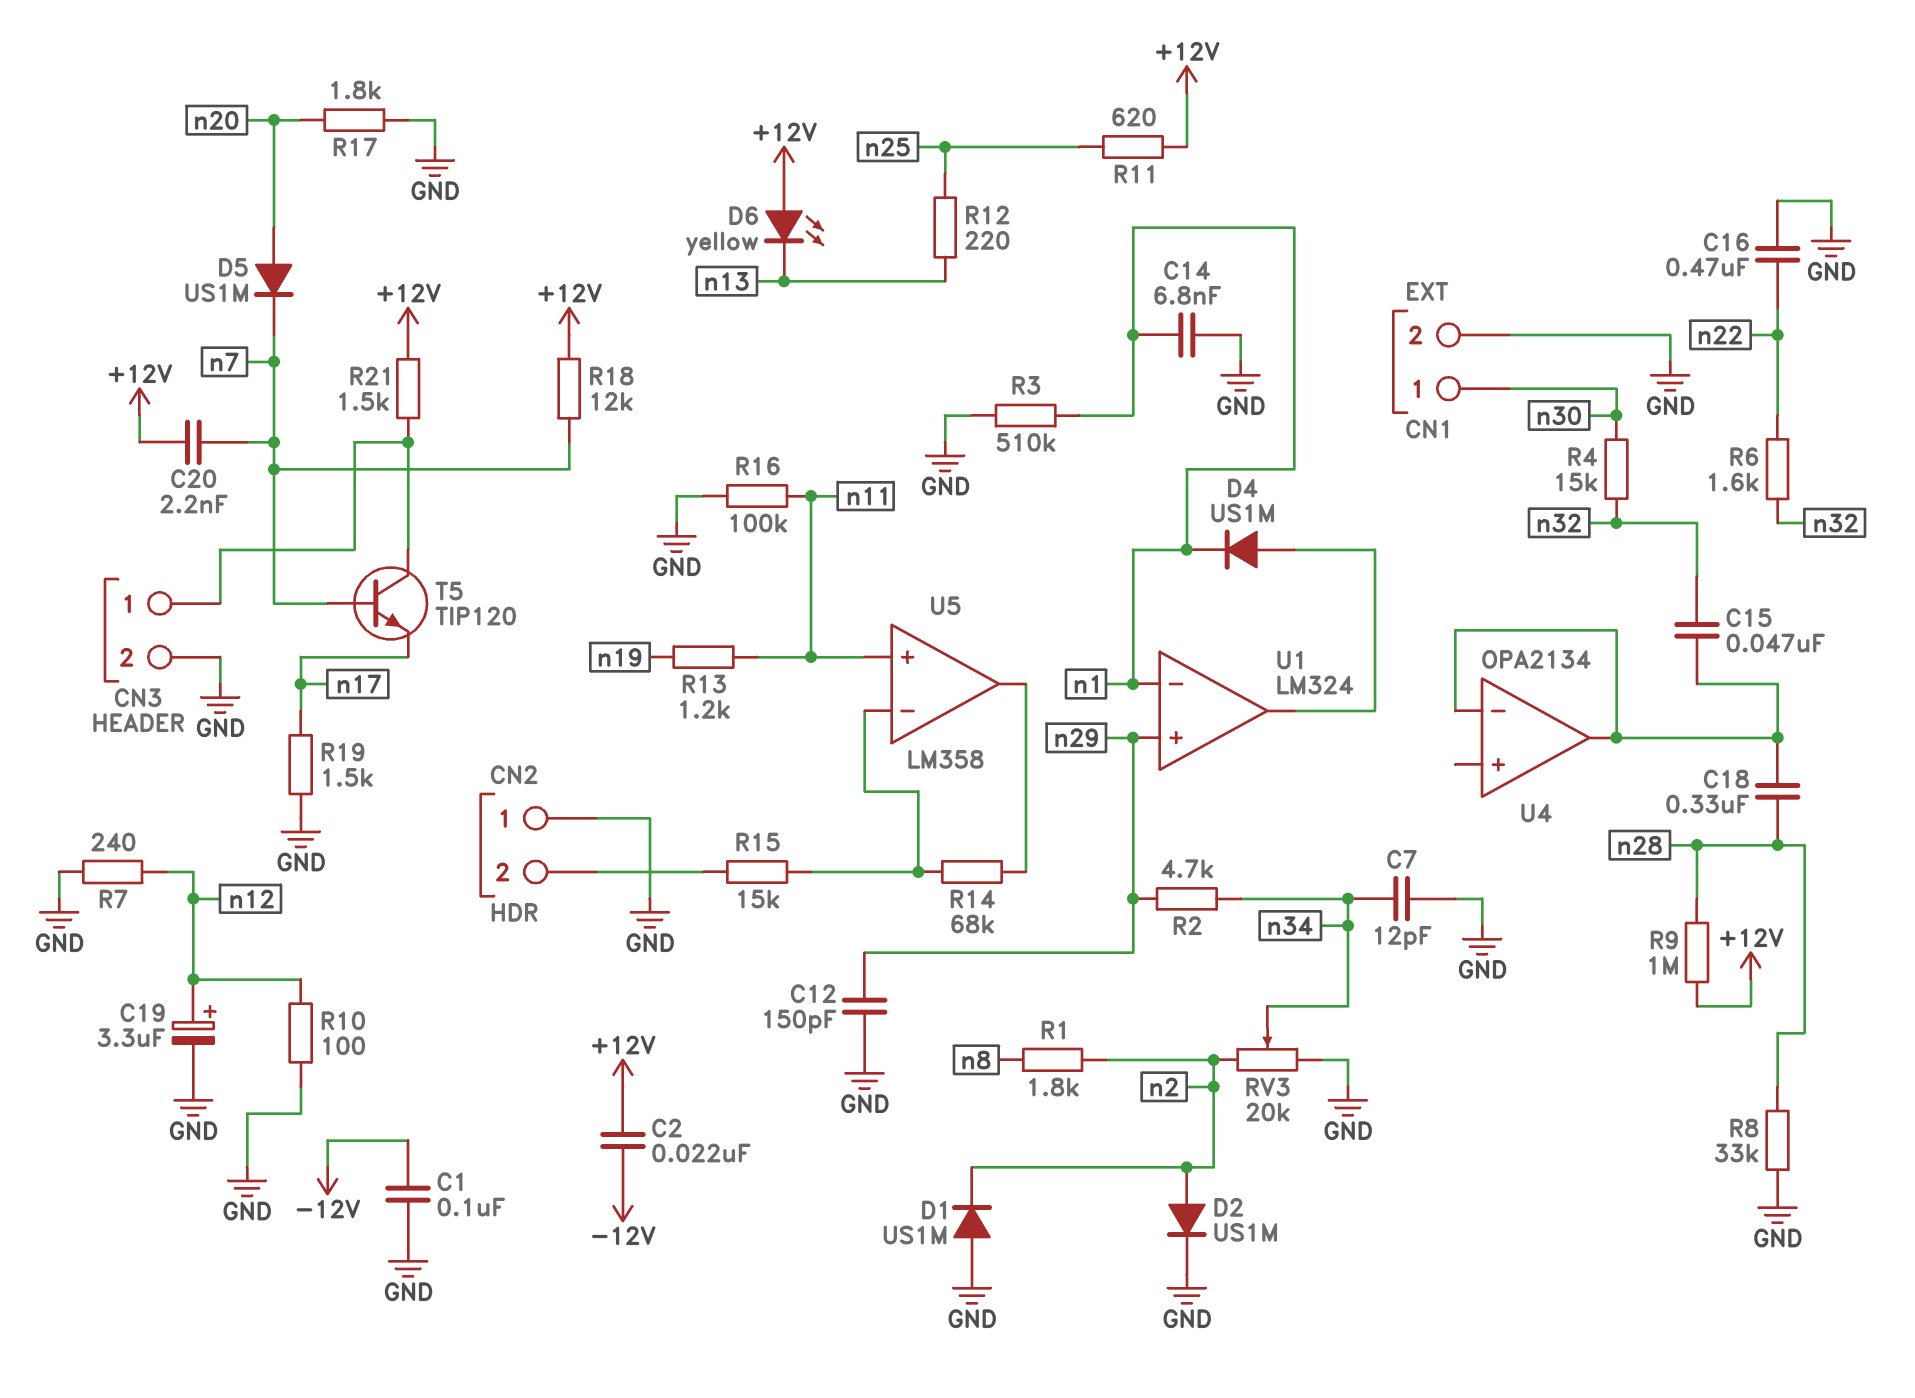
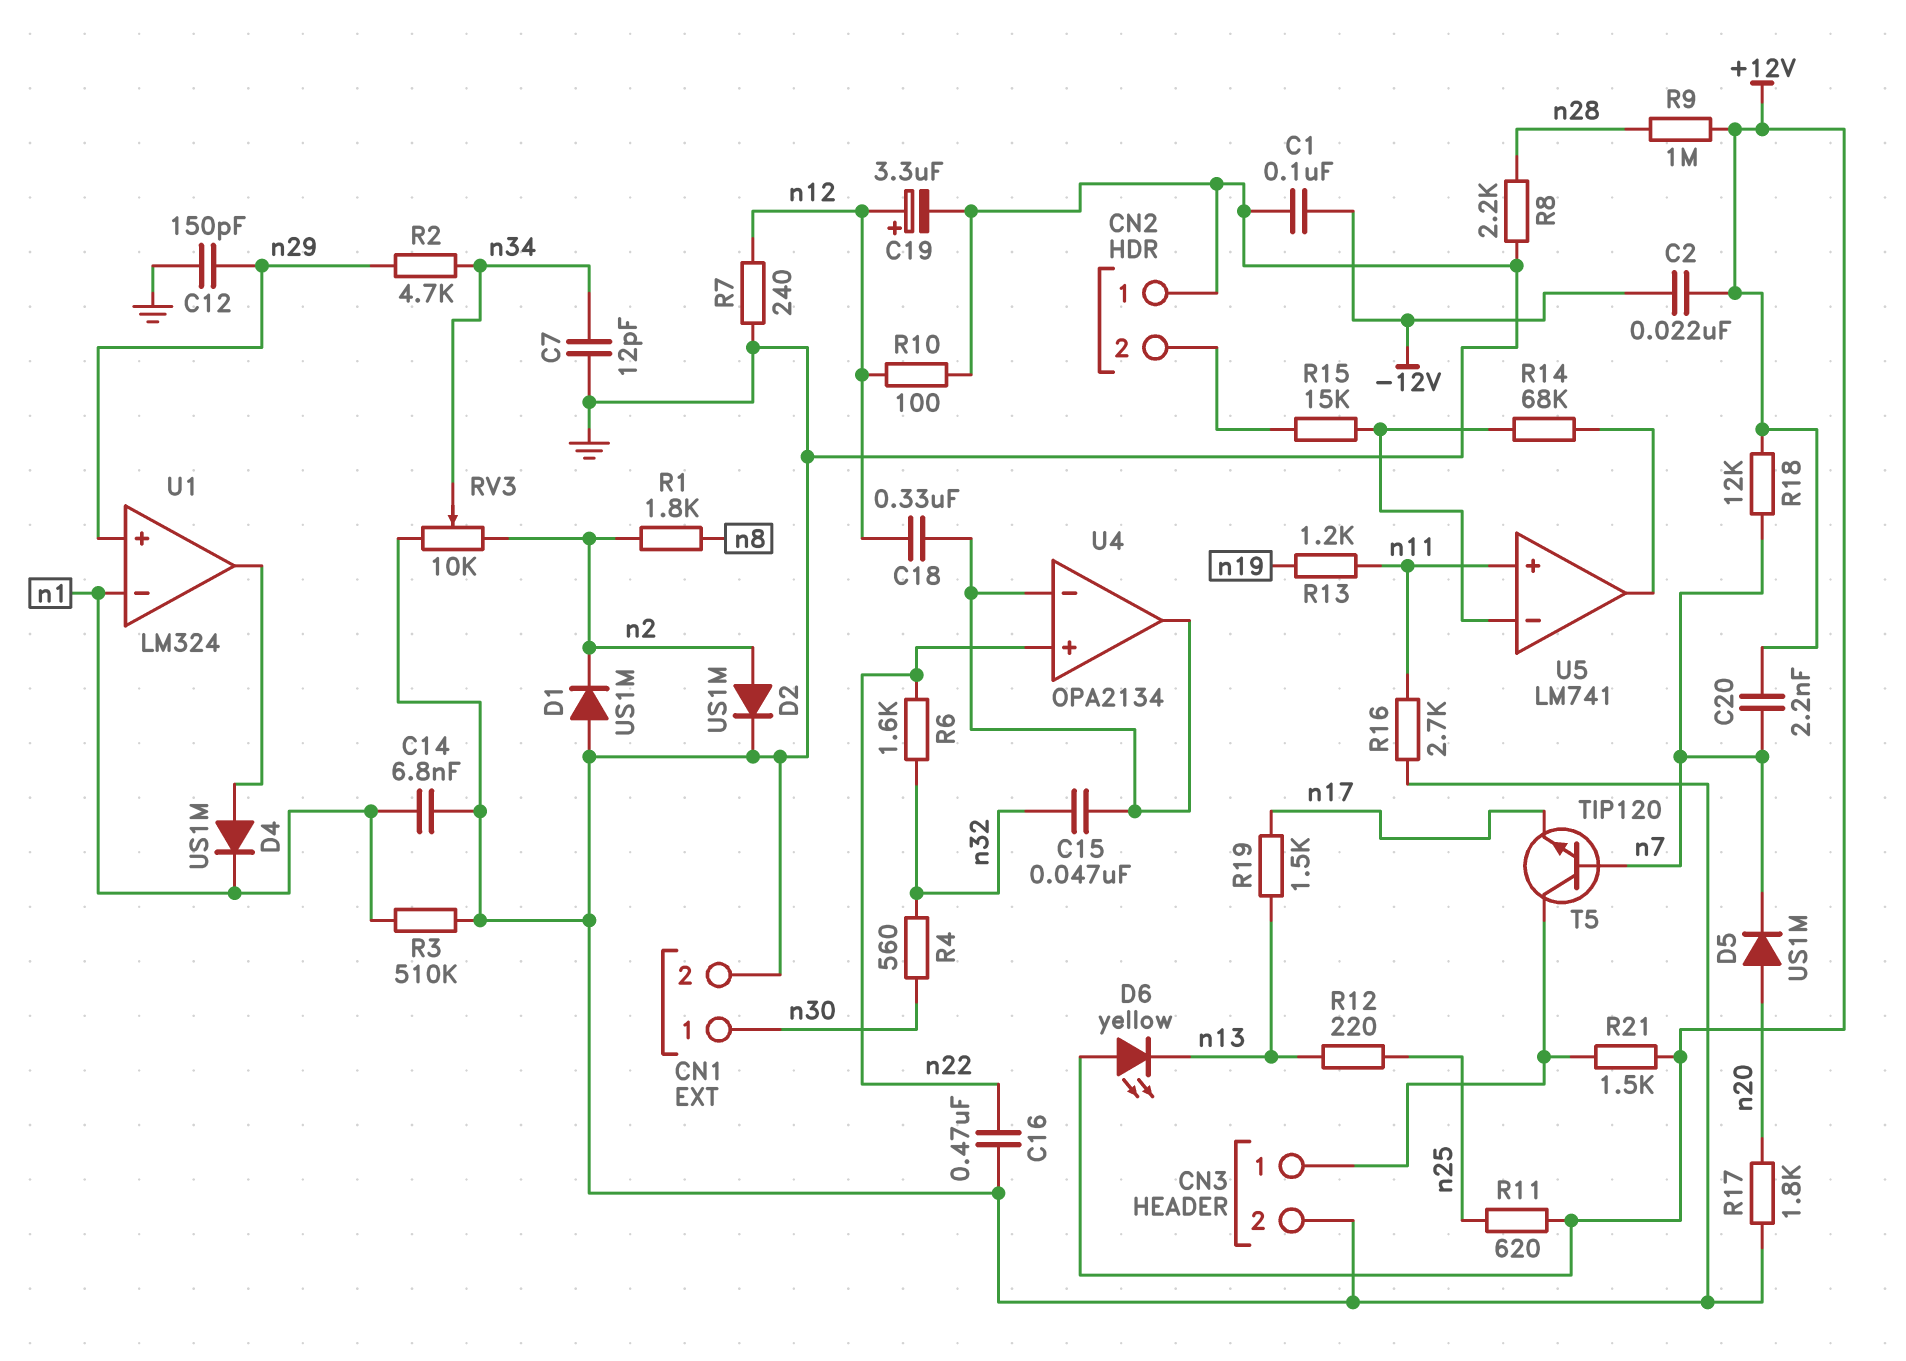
C18: 330nF (U4/in-, n28) -> 330nF (U4/in-, n12)
R4: 15k (n30, n32) -> 560 (n30, n32)
R8: 33k (GND, n28) -> 2.2k (GND, n28)
R16: 100k (GND, n11) -> 2.7k (GND, n11)
R19: 1.5k (GND, n17) -> 1.5k (n13, n17)
RV3: 20k (GND, n2, wiper n34) -> 10k (GND, n2, wiper n34)
U4 pin in+: none -> n22
U5: LM358 -> LM741

